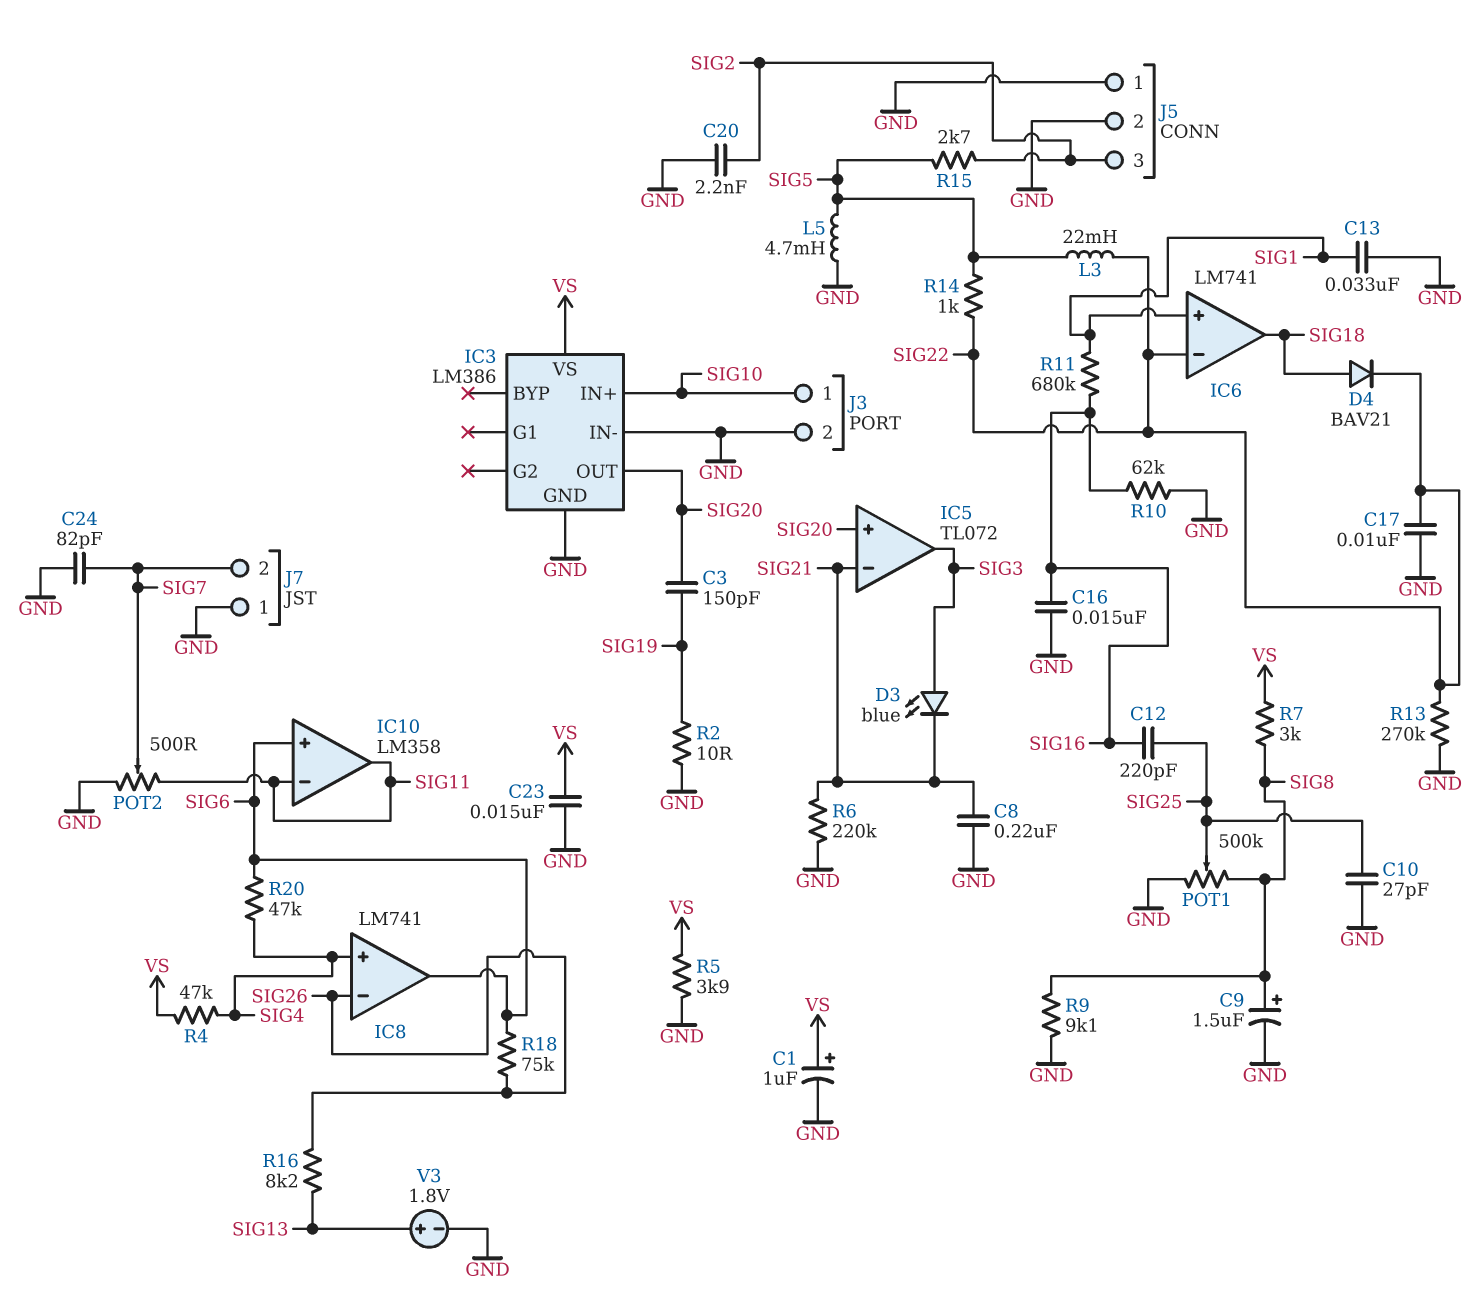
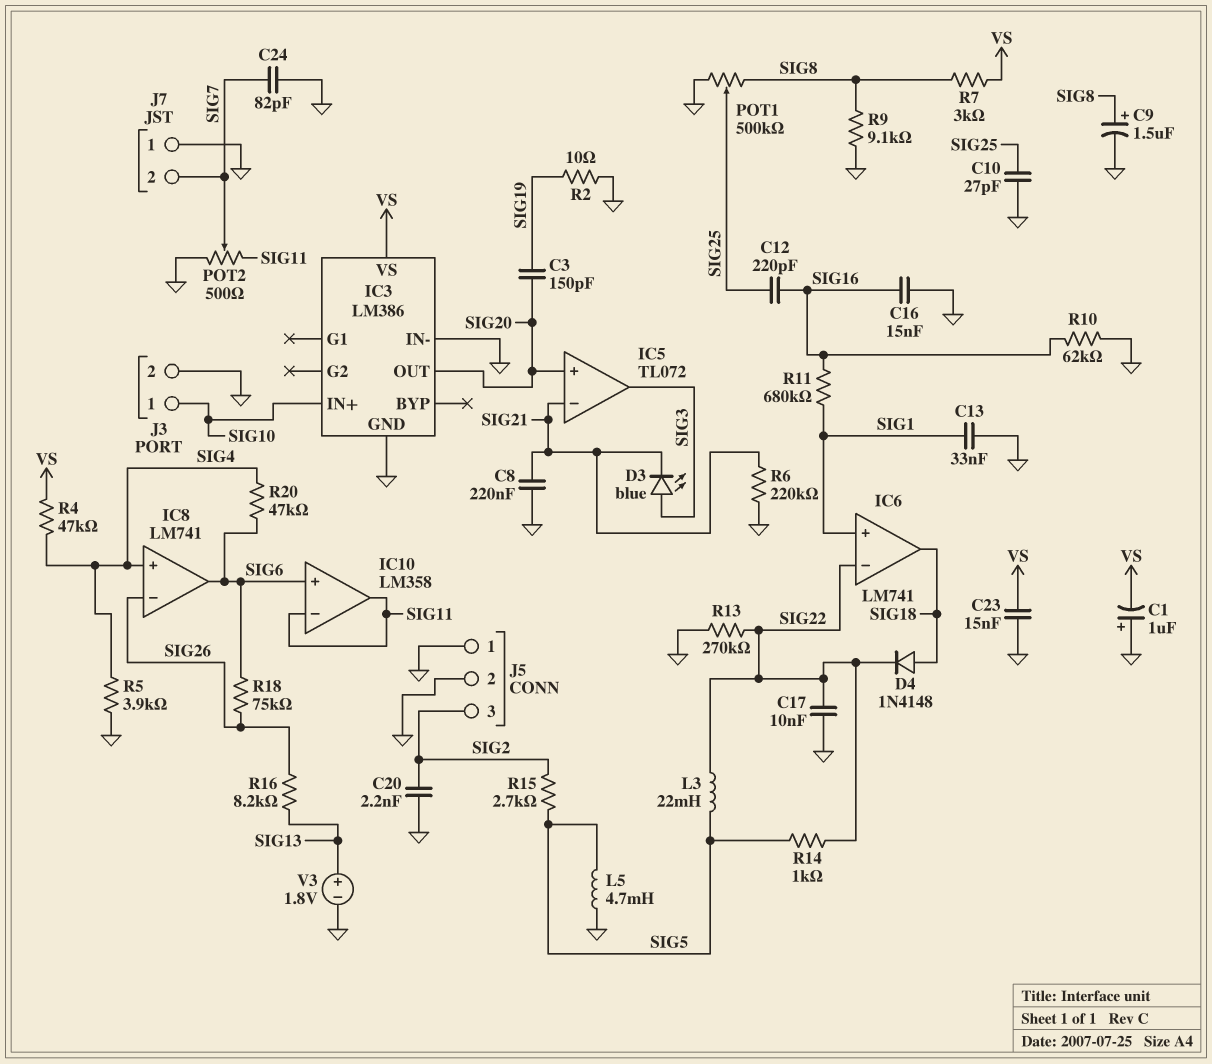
C1: 1uF (plus VS, minus GND) -> 1uF (plus GND, minus VS)
D4: diode BAV21 (A SIG18, K SIG22) -> diode 1N4148 (A SIG18, K SIG22)
R5: 3.9k (GND, VS) -> 3.9k (GND, SIG4)

